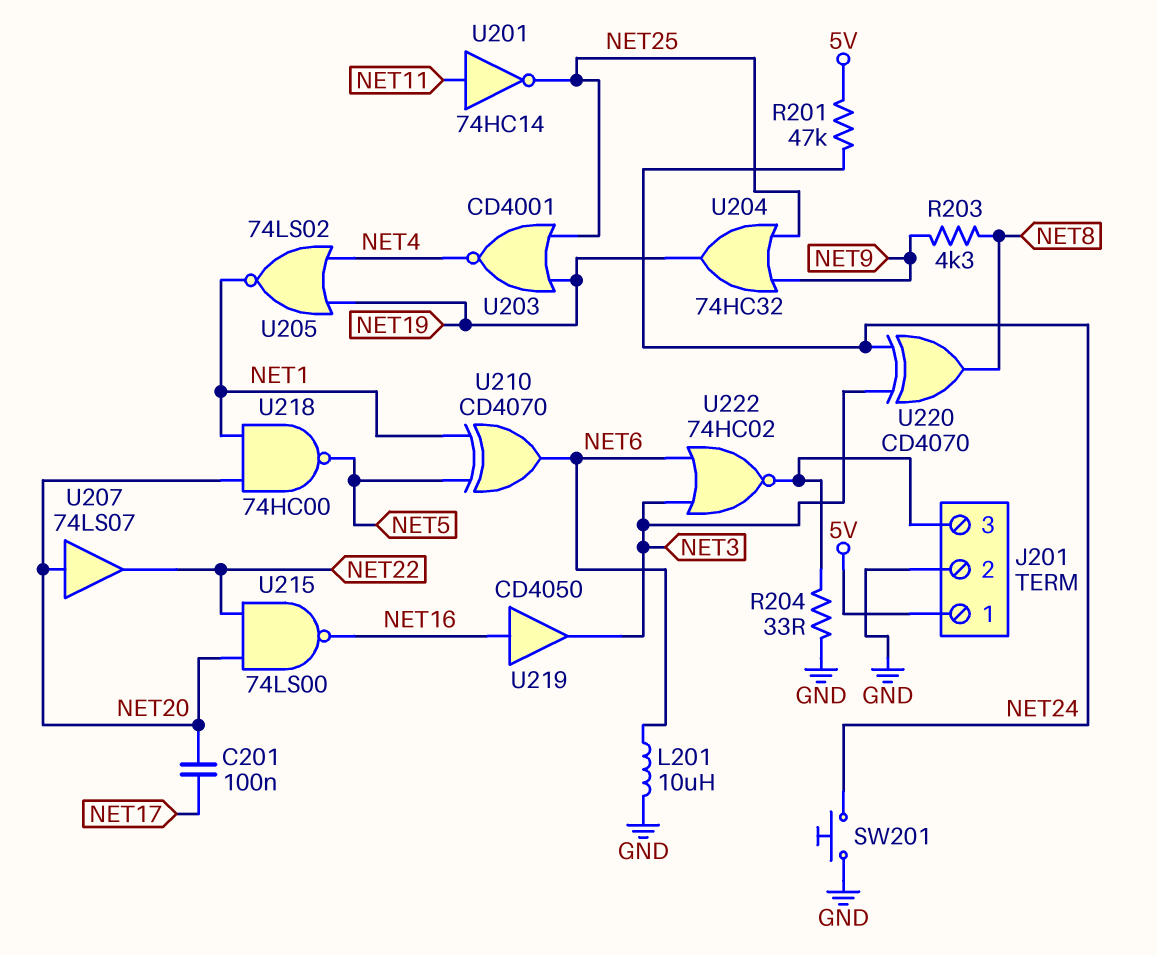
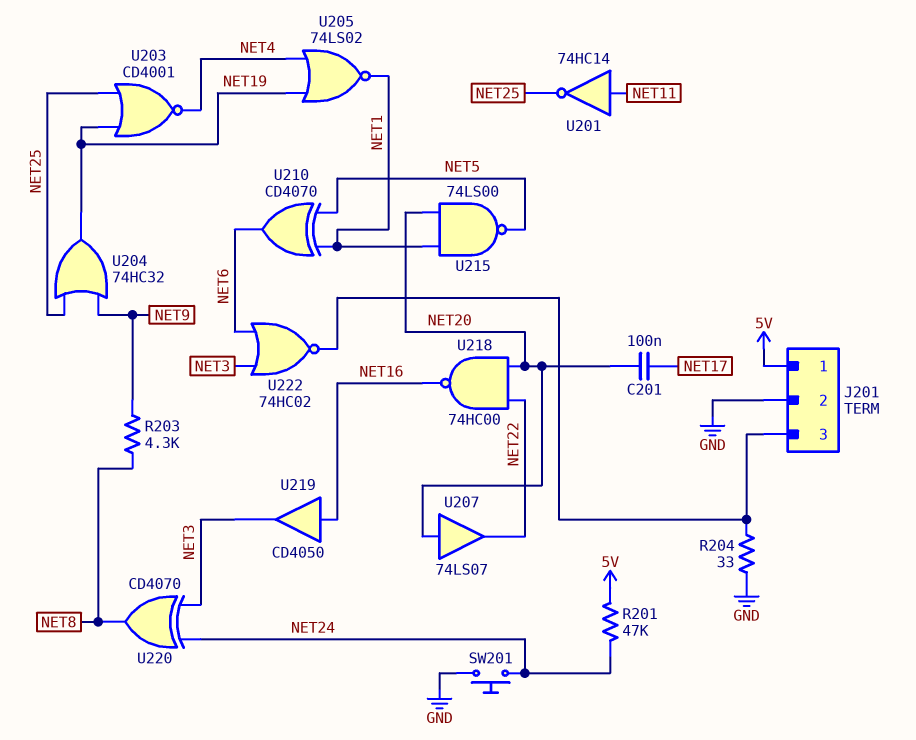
L201: 10uH (GND, NET6) -> none
U215: NAND 74LS00 (in NET20, in NET22, out NET16) -> NAND 74LS00 (in NET1, in NET20, out NET5)
U218: NAND 74HC00 (in NET1, in NET20, out NET5) -> NAND 74HC00 (in NET20, in NET22, out NET16)

